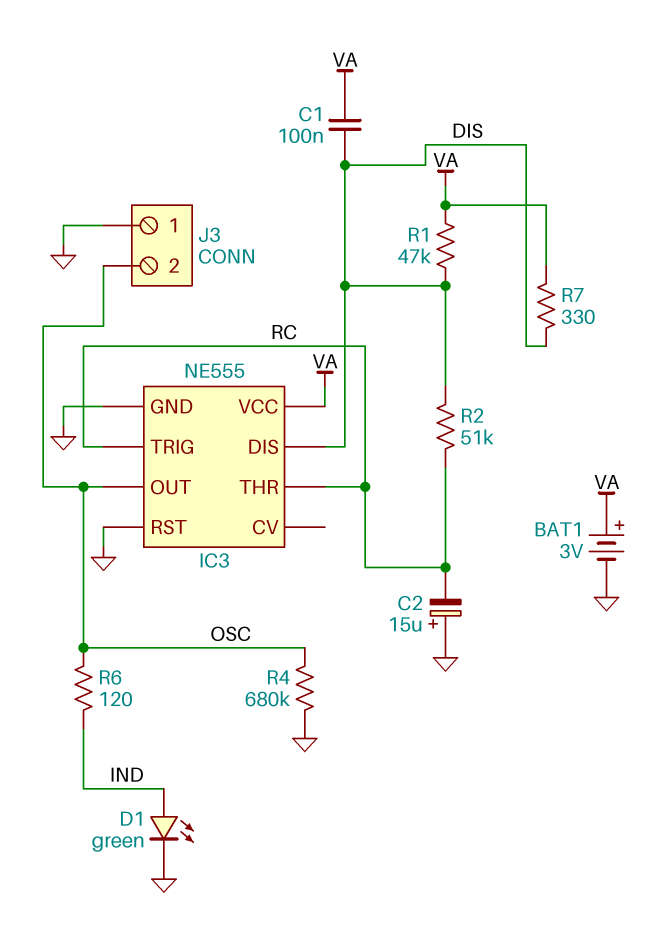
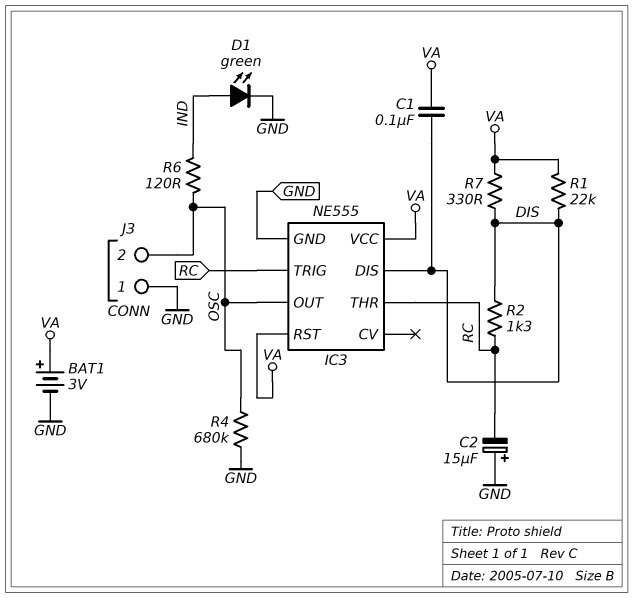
IC3 pin RST: GND -> VA
R1: 47k (DIS, VA) -> 22k (DIS, VA)
R2: 51k (DIS, RC) -> 1.3k (DIS, RC)

